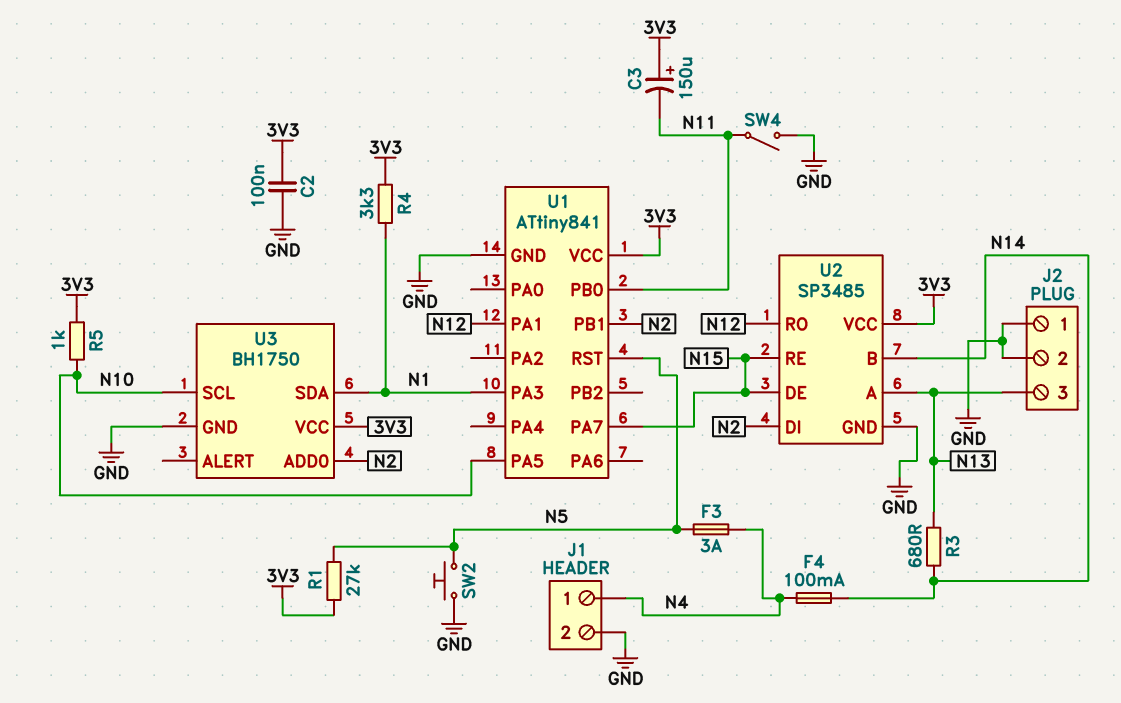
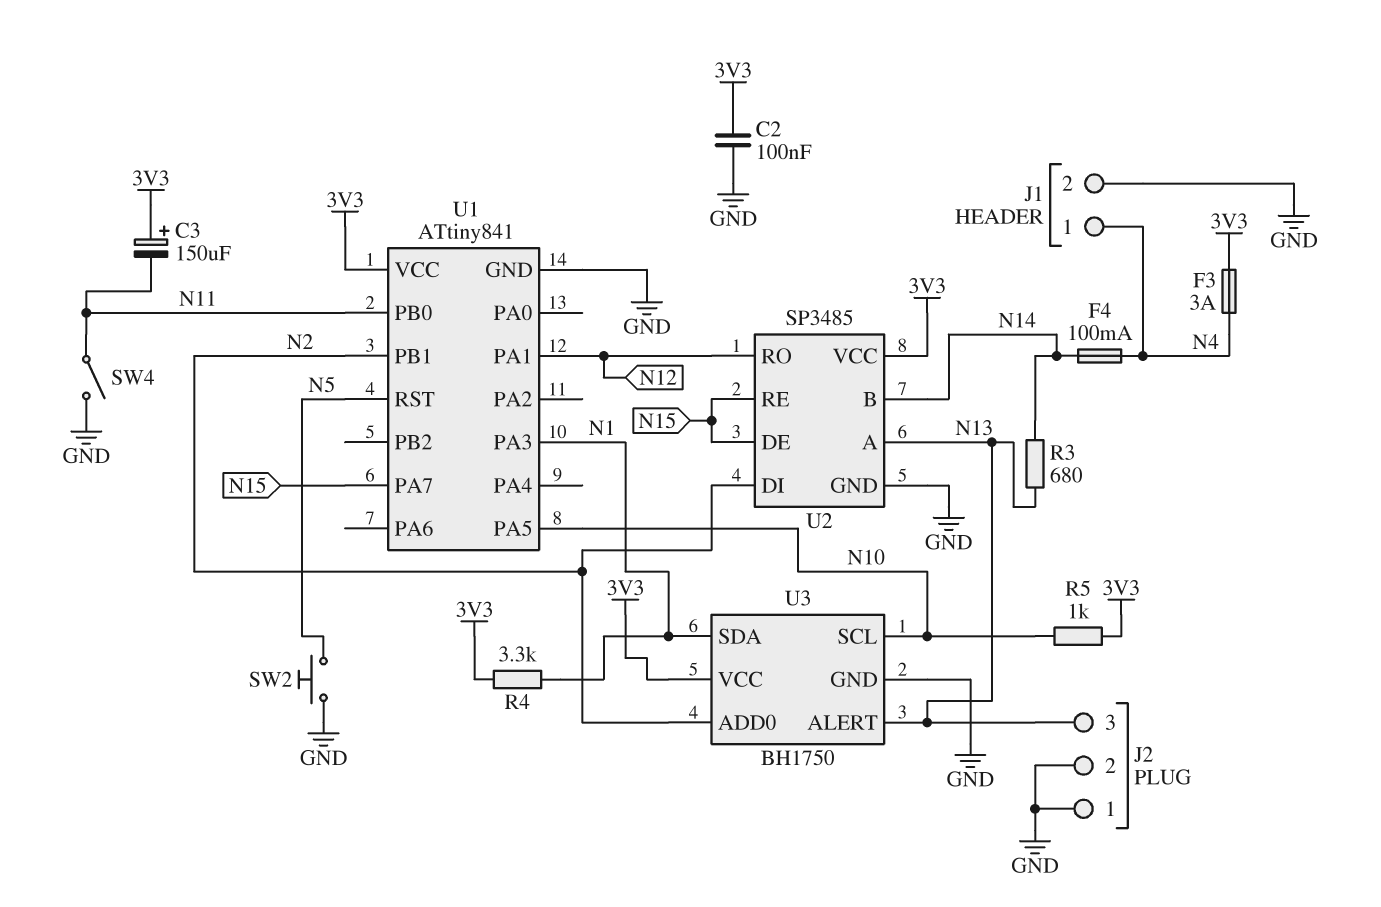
F3: 3A (N4, N5) -> 3A (3V3, N4)
R1: 27k (3V3, N5) -> none
U3 pin ALERT: none -> N13

